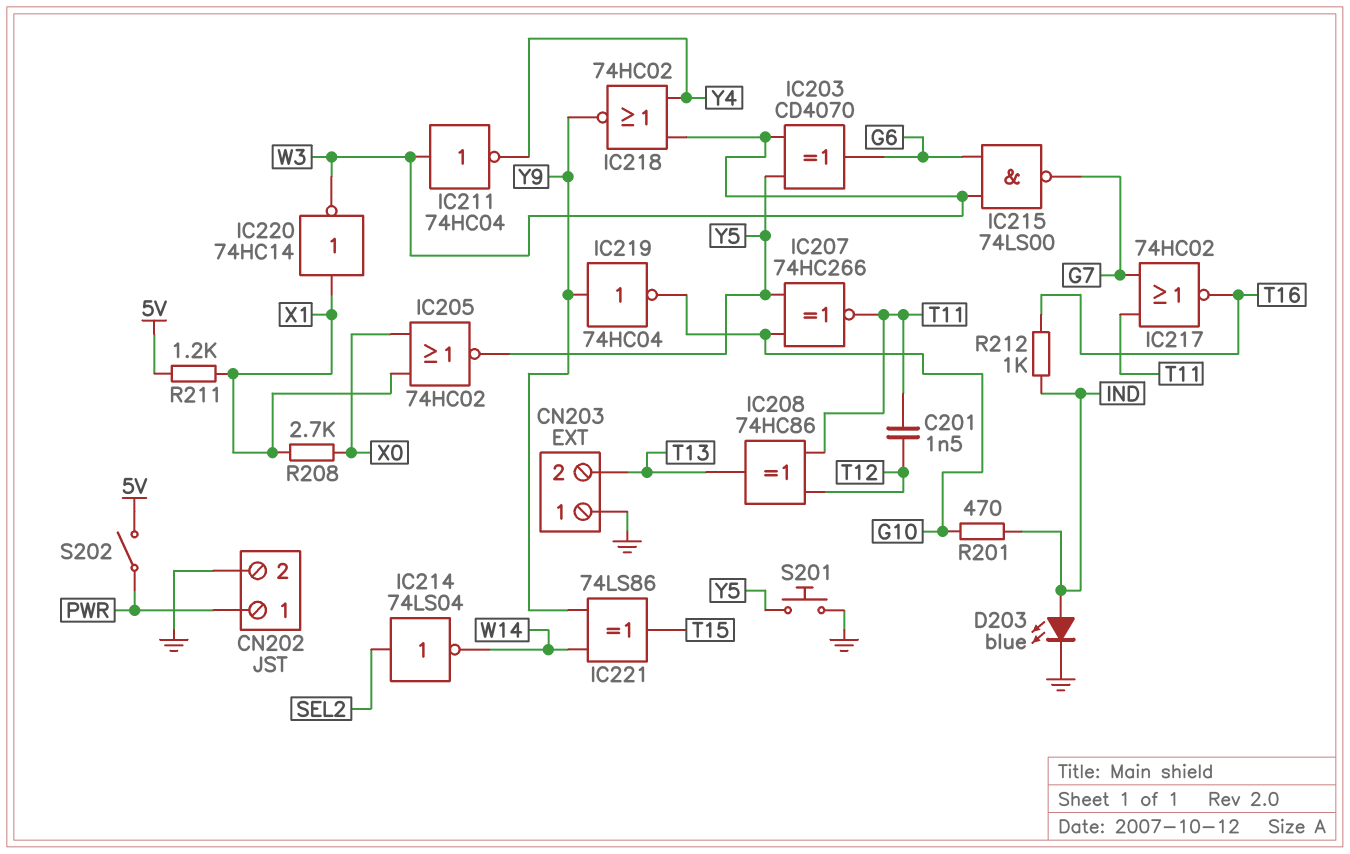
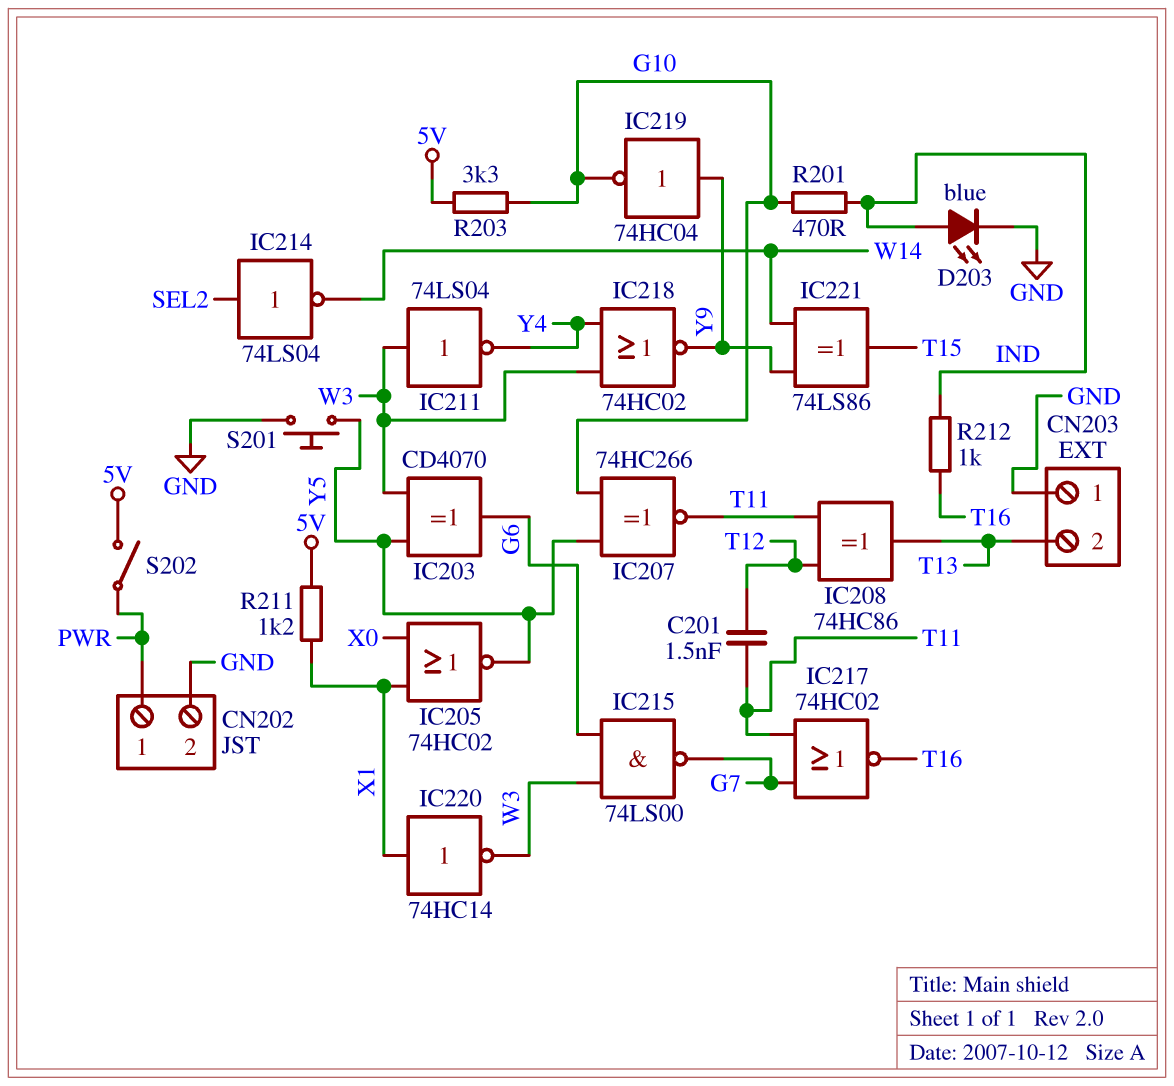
IC211: NOT 74HC04 (in W3, out Y4) -> NOT 74LS04 (in W3, out Y4)
R203: none -> 3.3k (5V, G10)
R208: 2.7k (X0, X1) -> none

